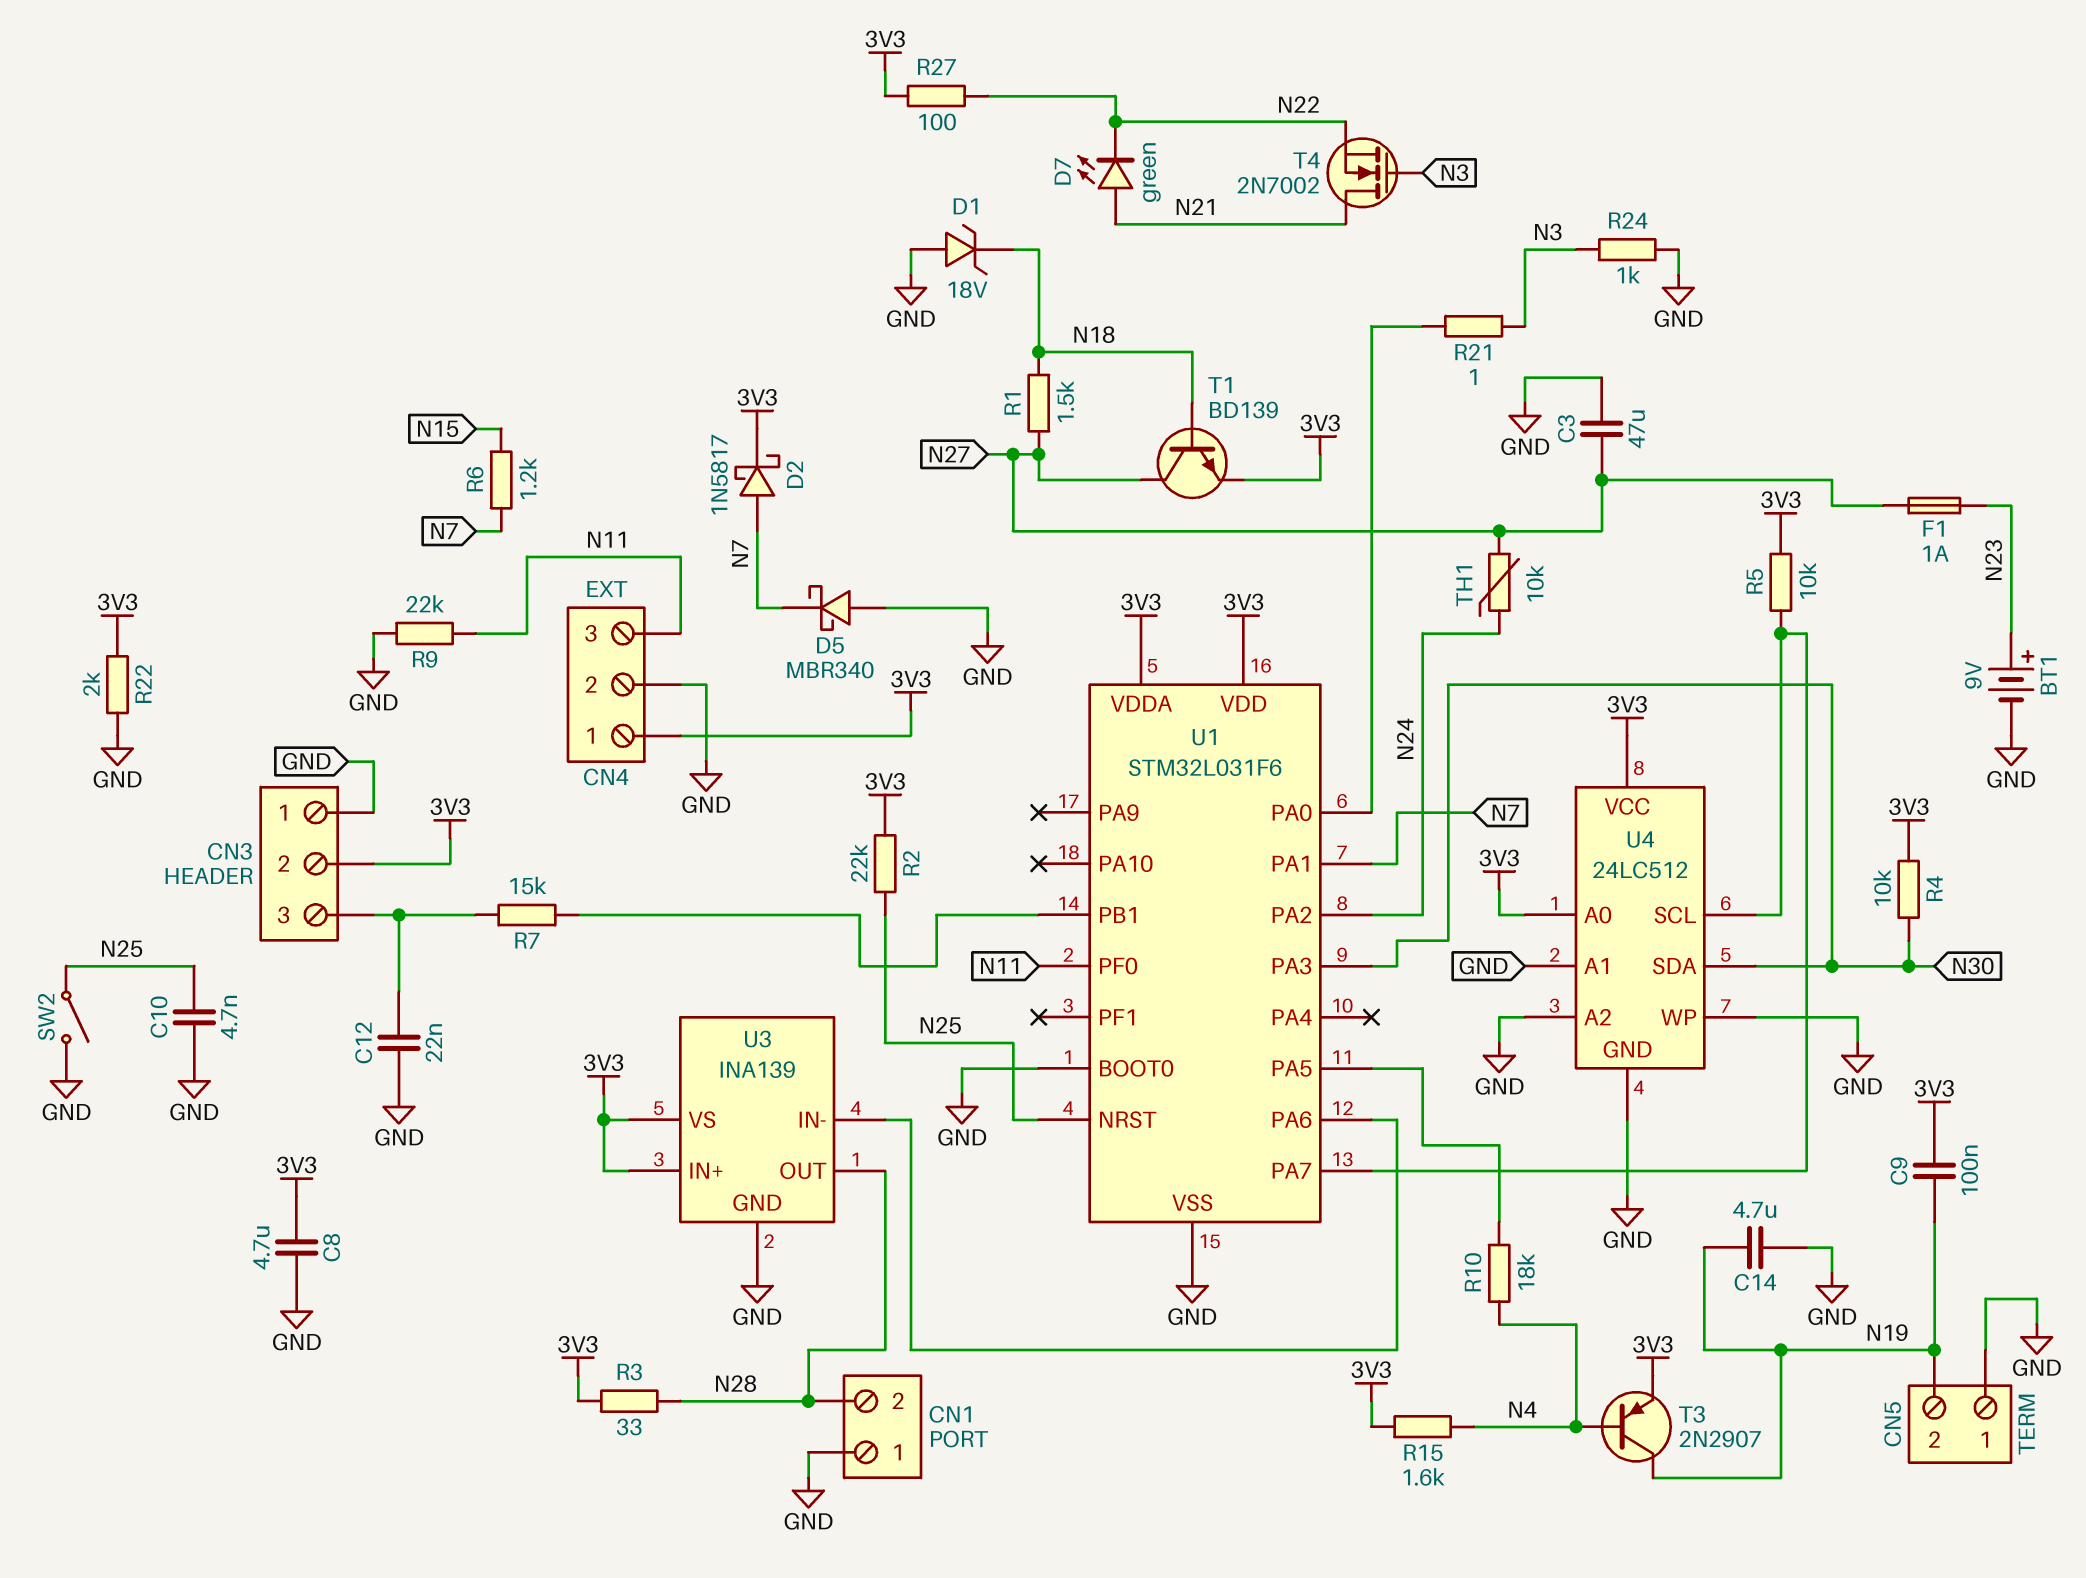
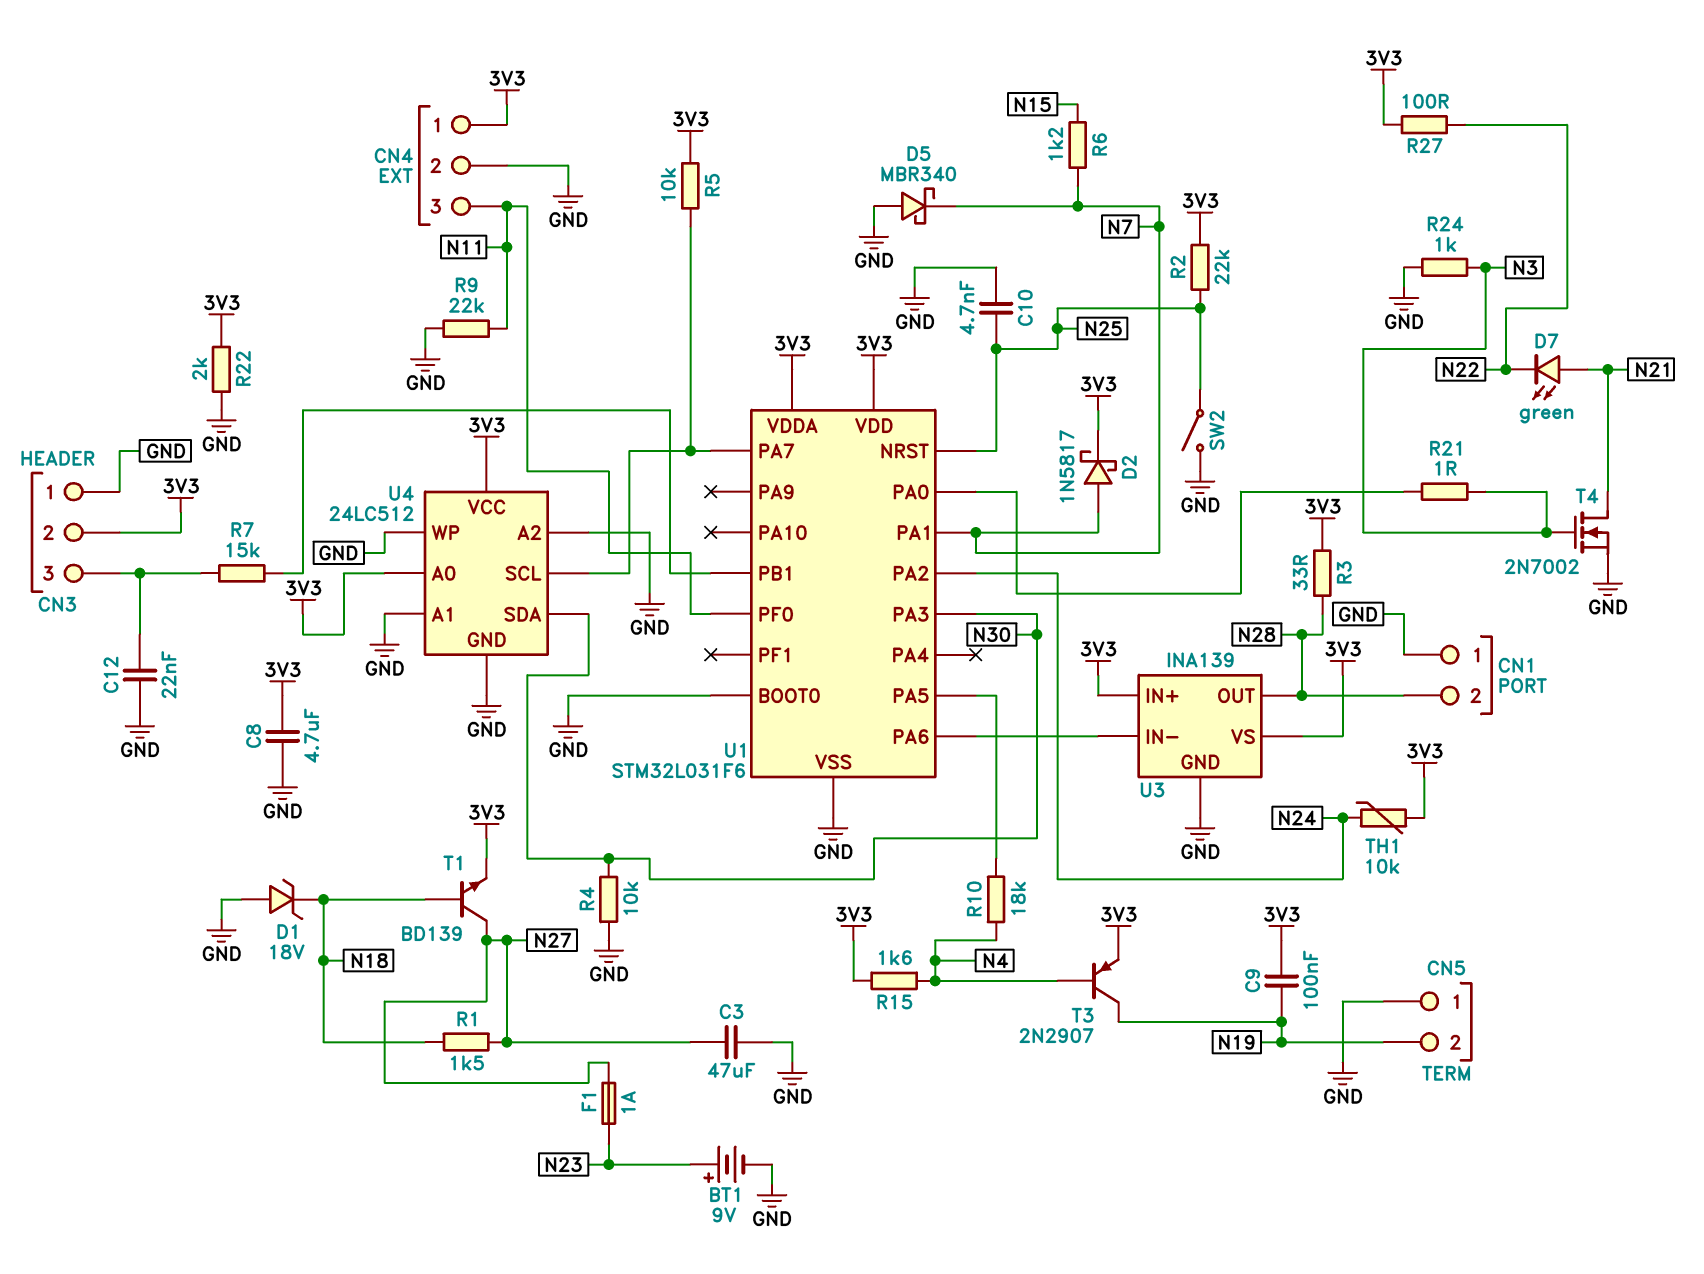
C14: 4.7uF (GND, N19) -> none
R4: 10k (3V3, N30) -> 10k (GND, N30)
T4: NMOS 2N7002 (G N3, D N21, S N22) -> NMOS 2N7002 (G N3, D N21, S GND)
TH1: 10k (N24, N27) -> 10k (3V3, N24)

